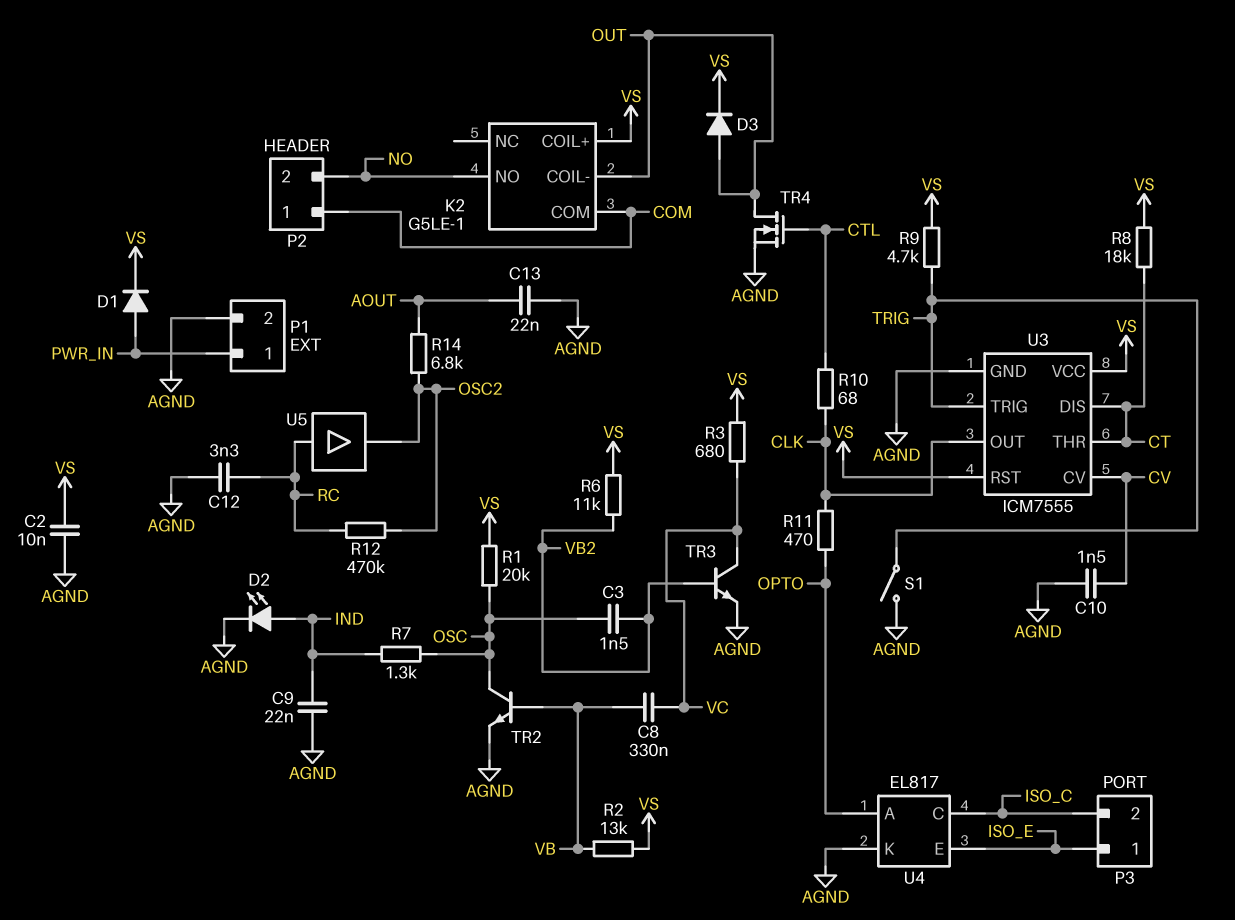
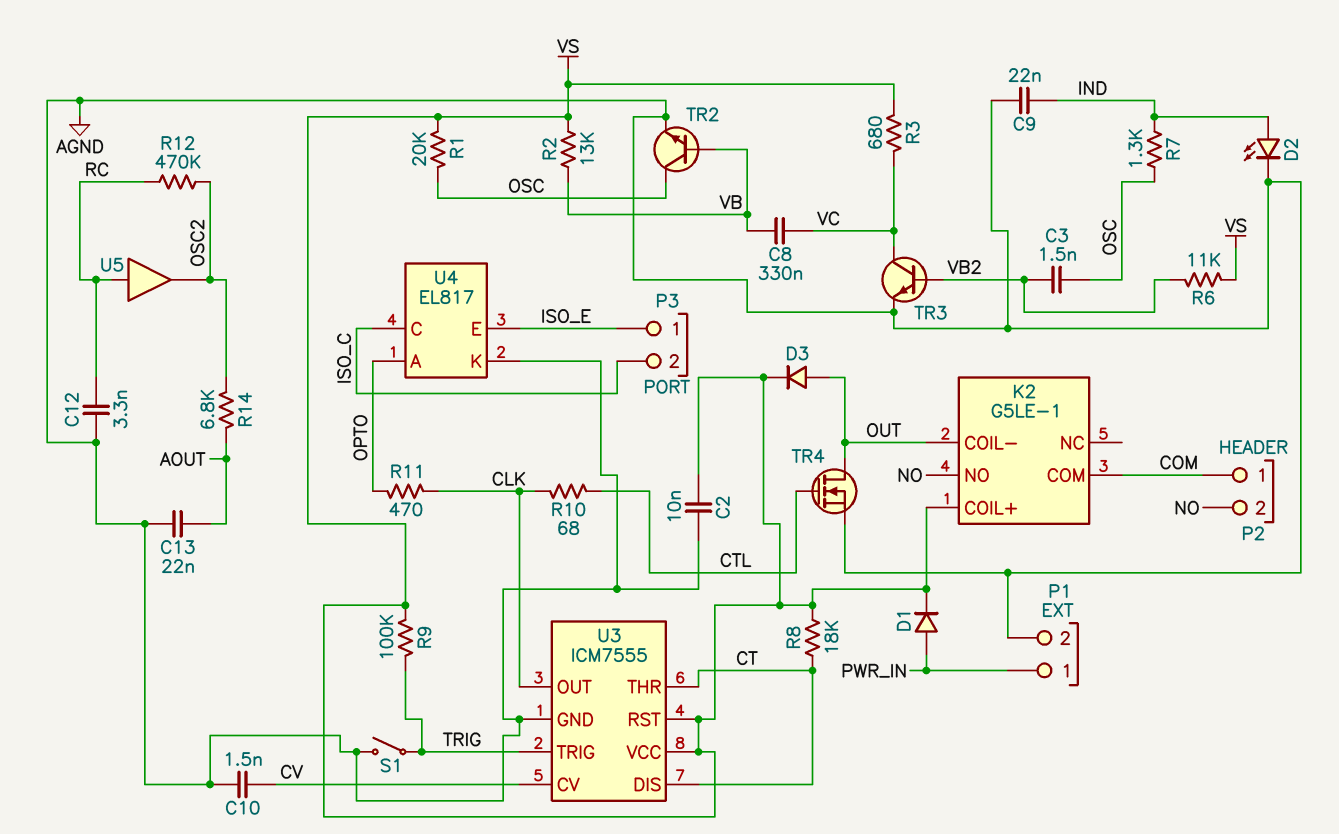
R9: 4.7k (TRIG, VS) -> 100k (TRIG, VS)

